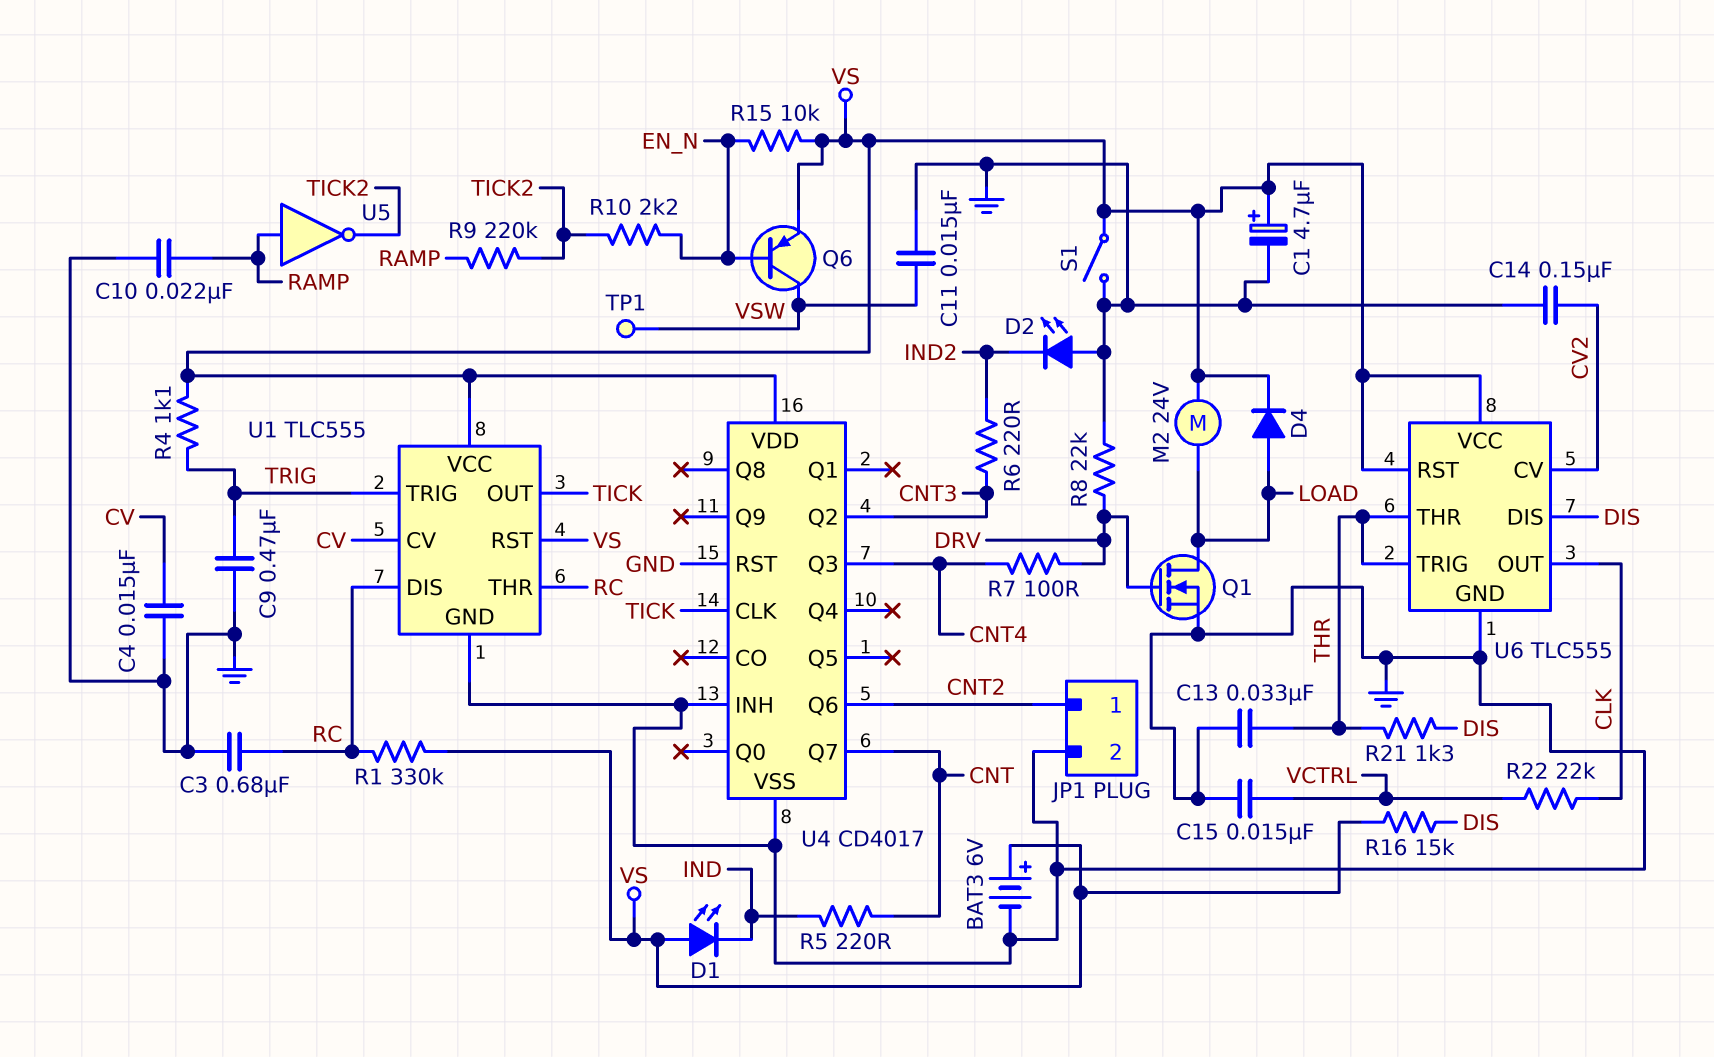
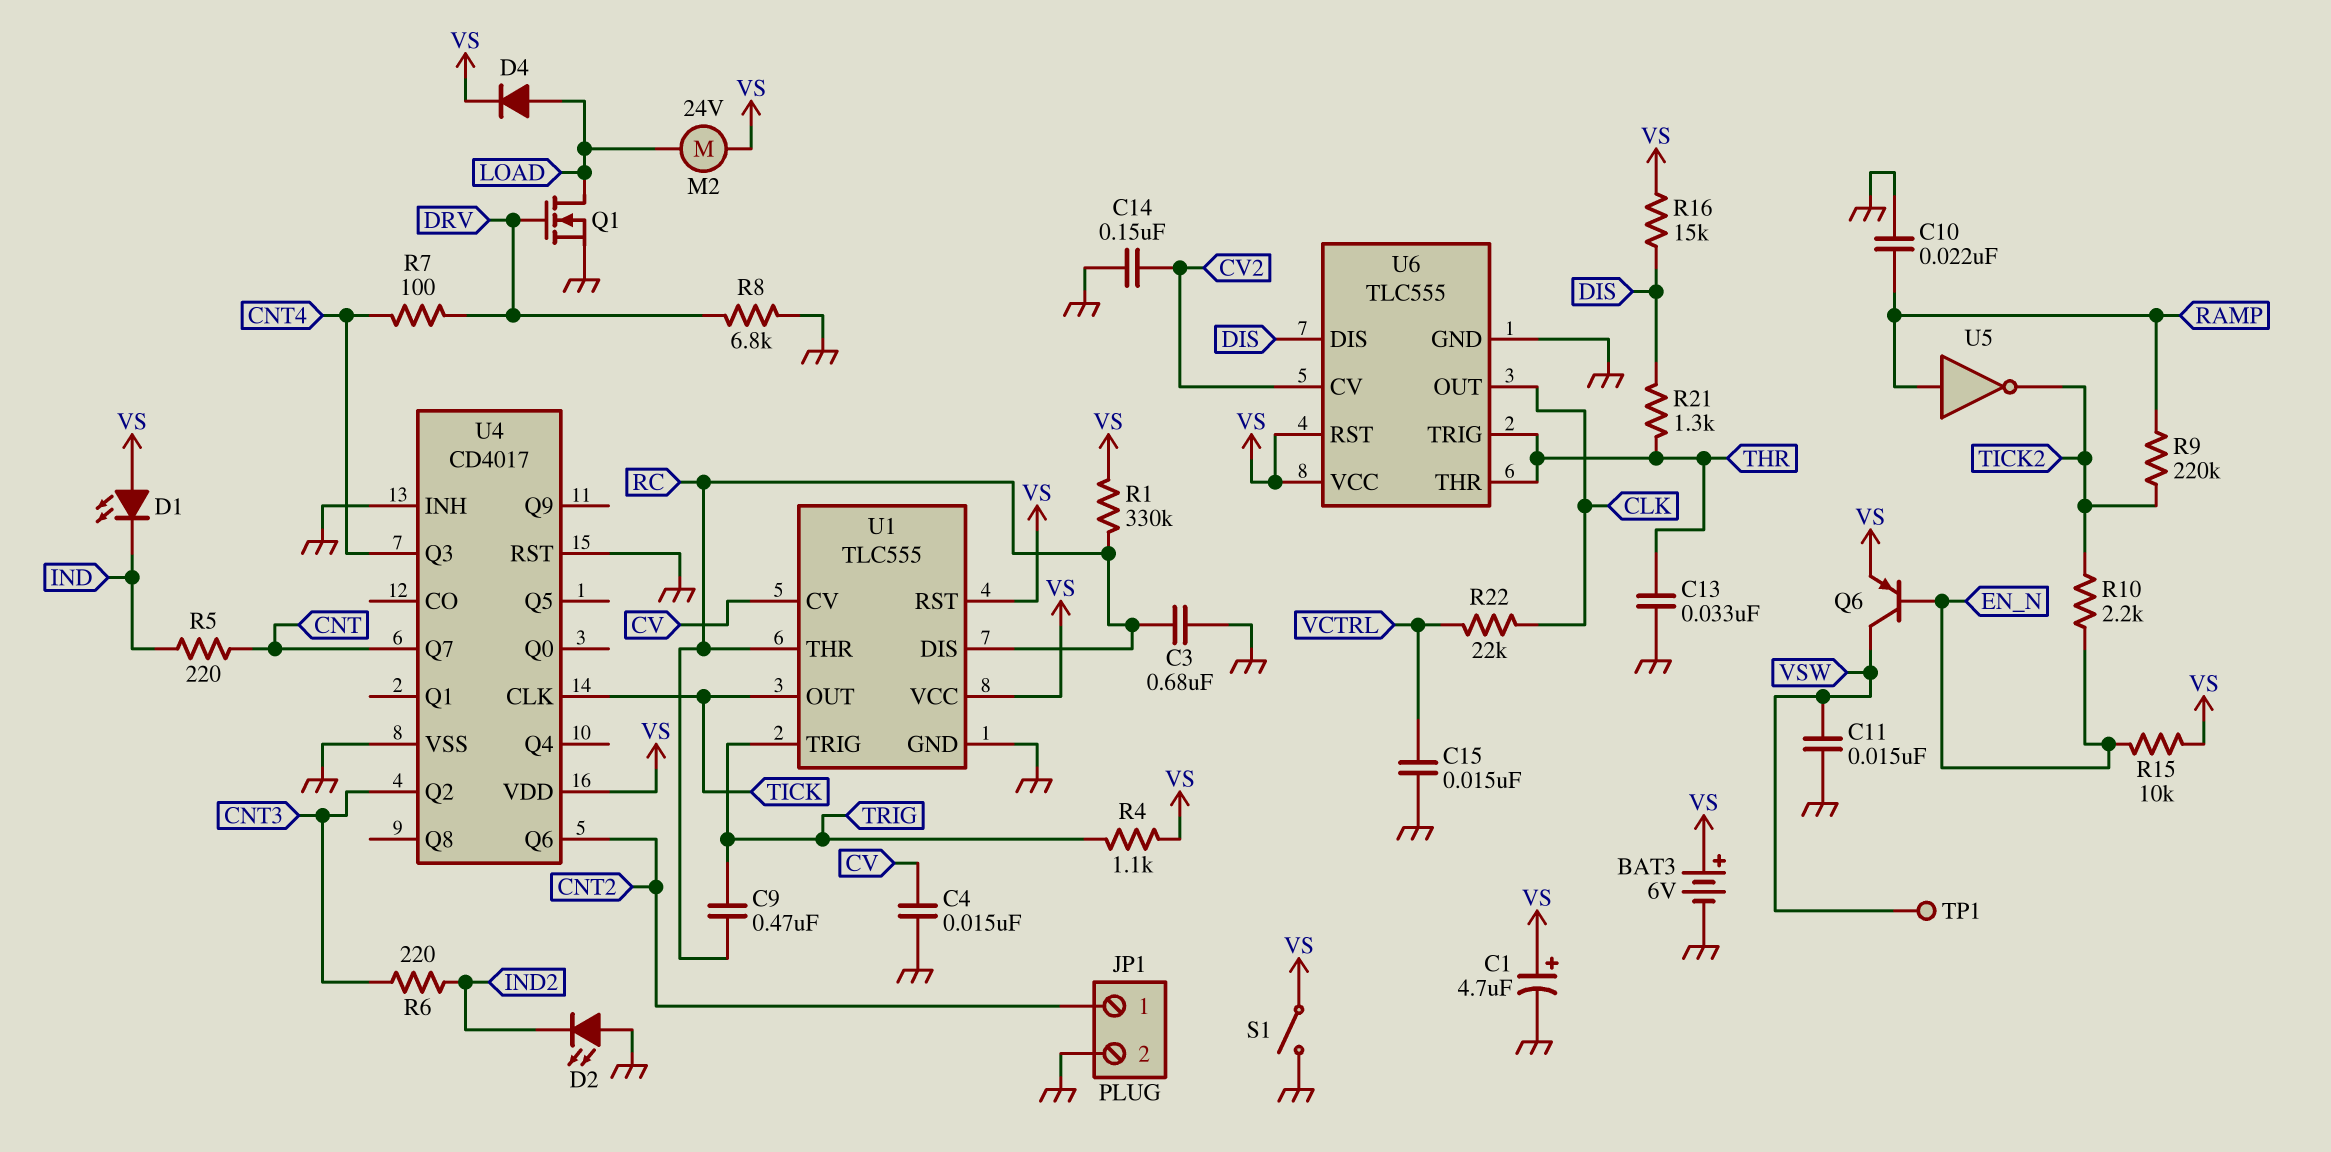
C9: 470nF (GND, TRIG) -> 470nF (RC, TRIG)
R8: 22k (DRV, GND) -> 6.8k (DRV, GND)

